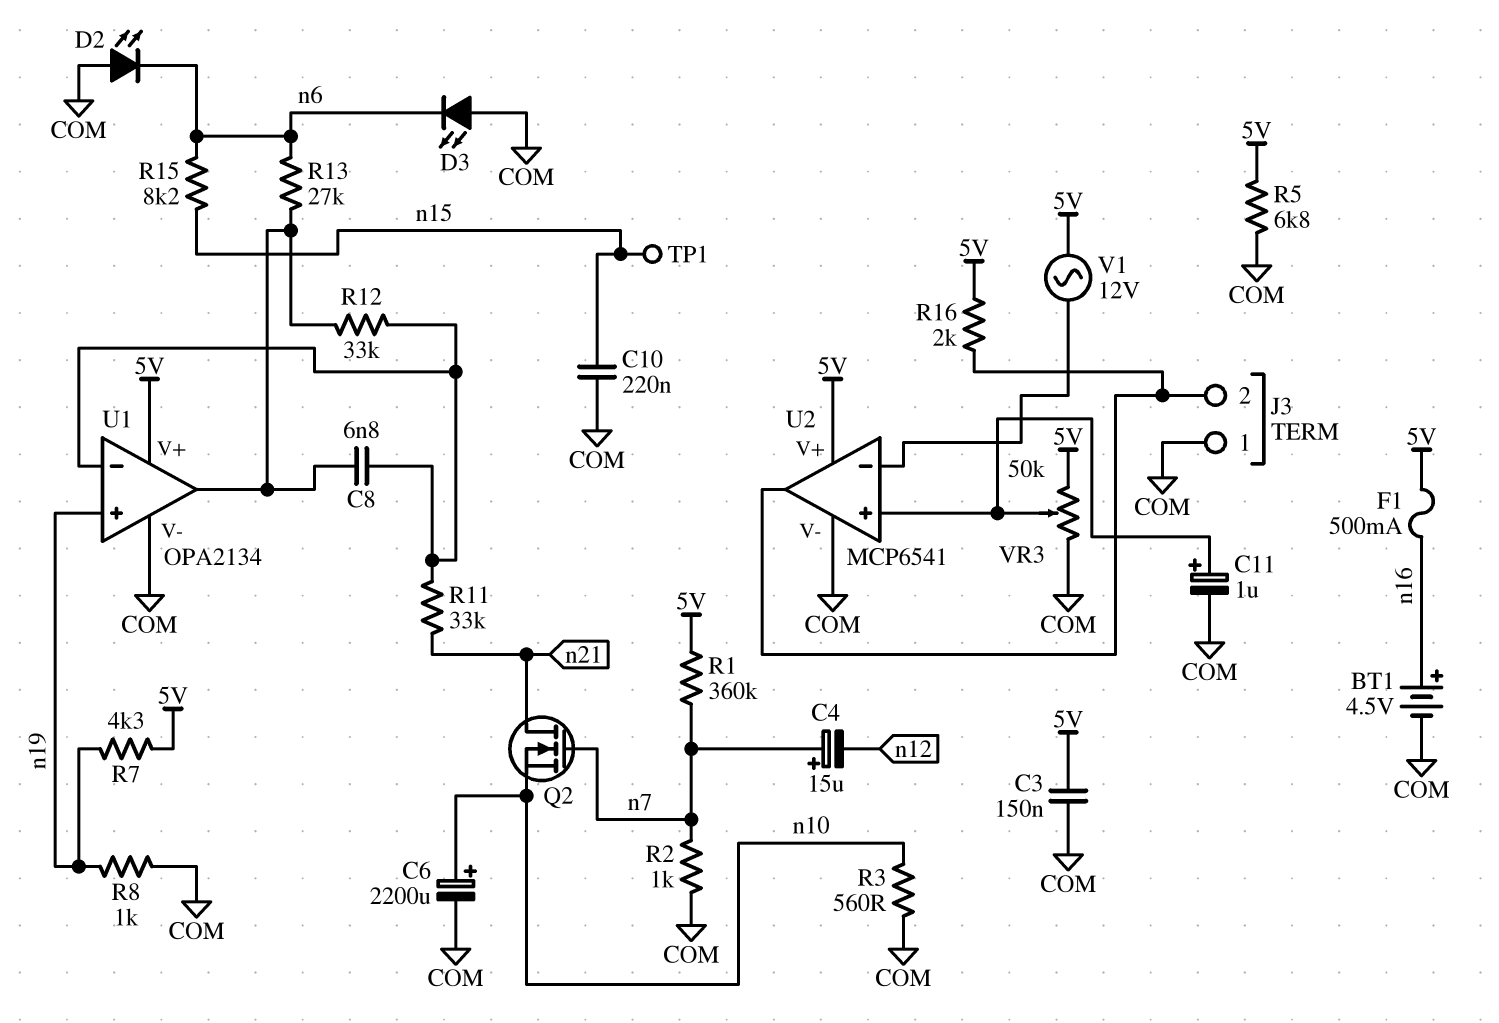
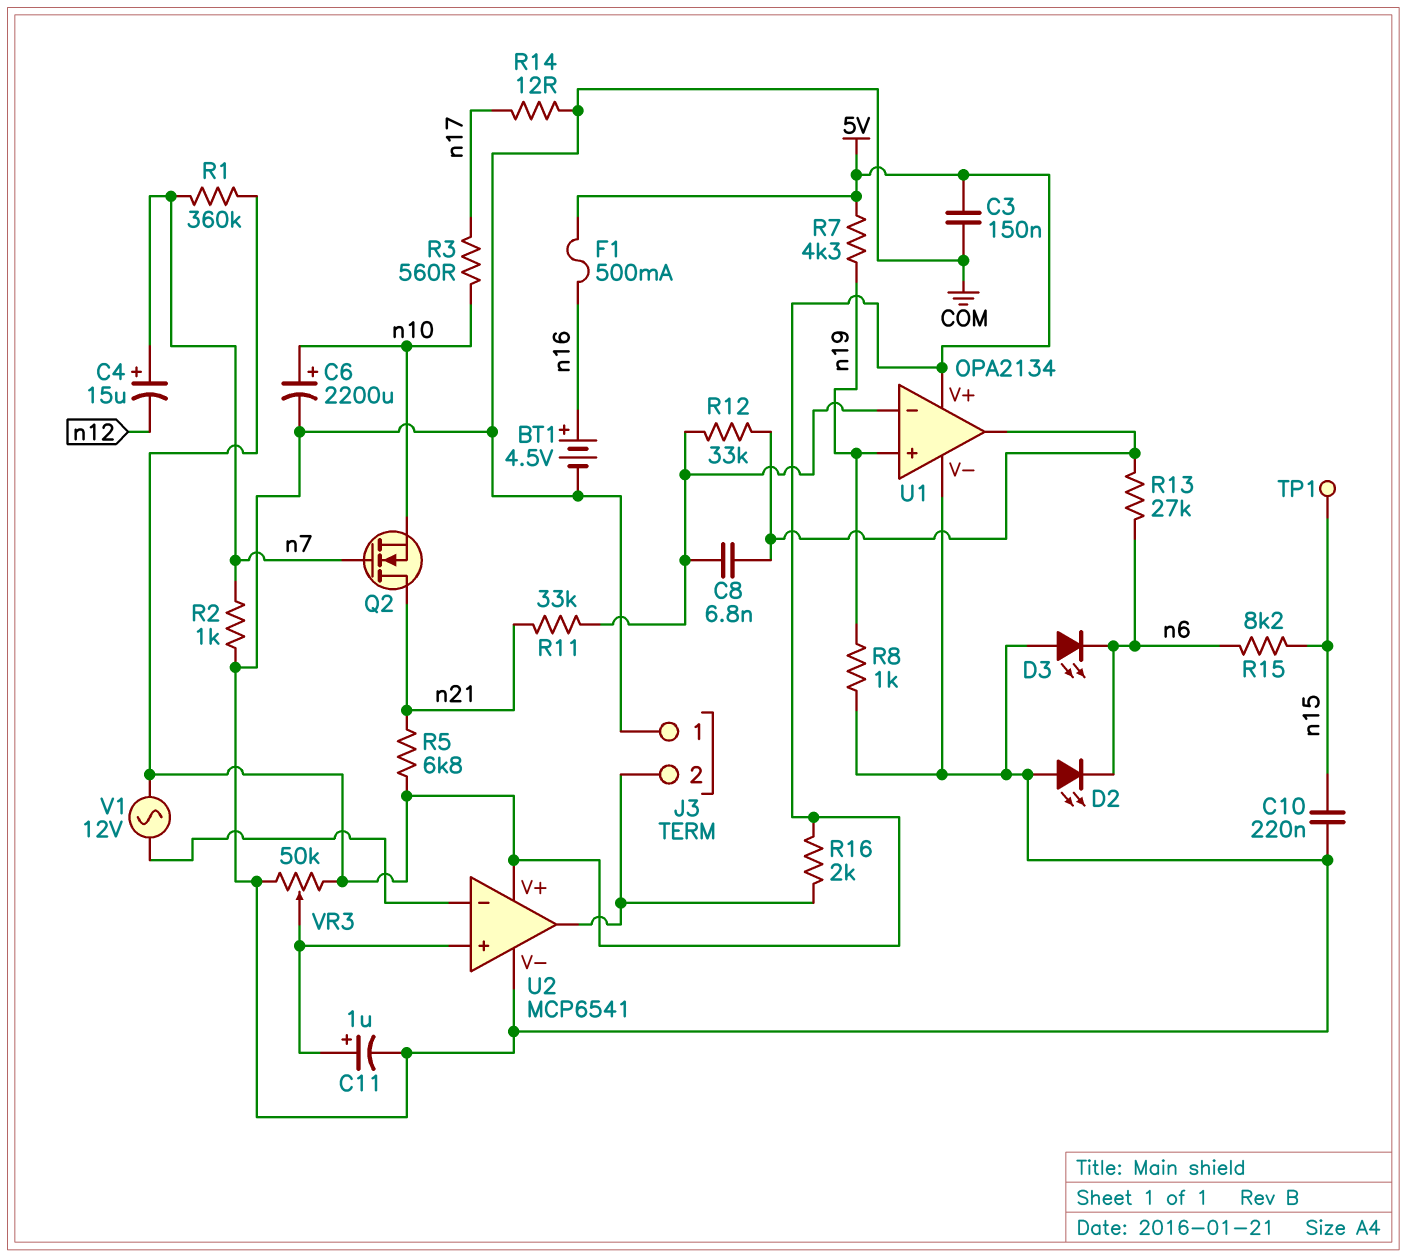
R3: 560 (COM, n10) -> 560 (n10, n17)
R5: 6.8k (5V, COM) -> 6.8k (5V, n21)
R14: none -> 12 (COM, n17)

